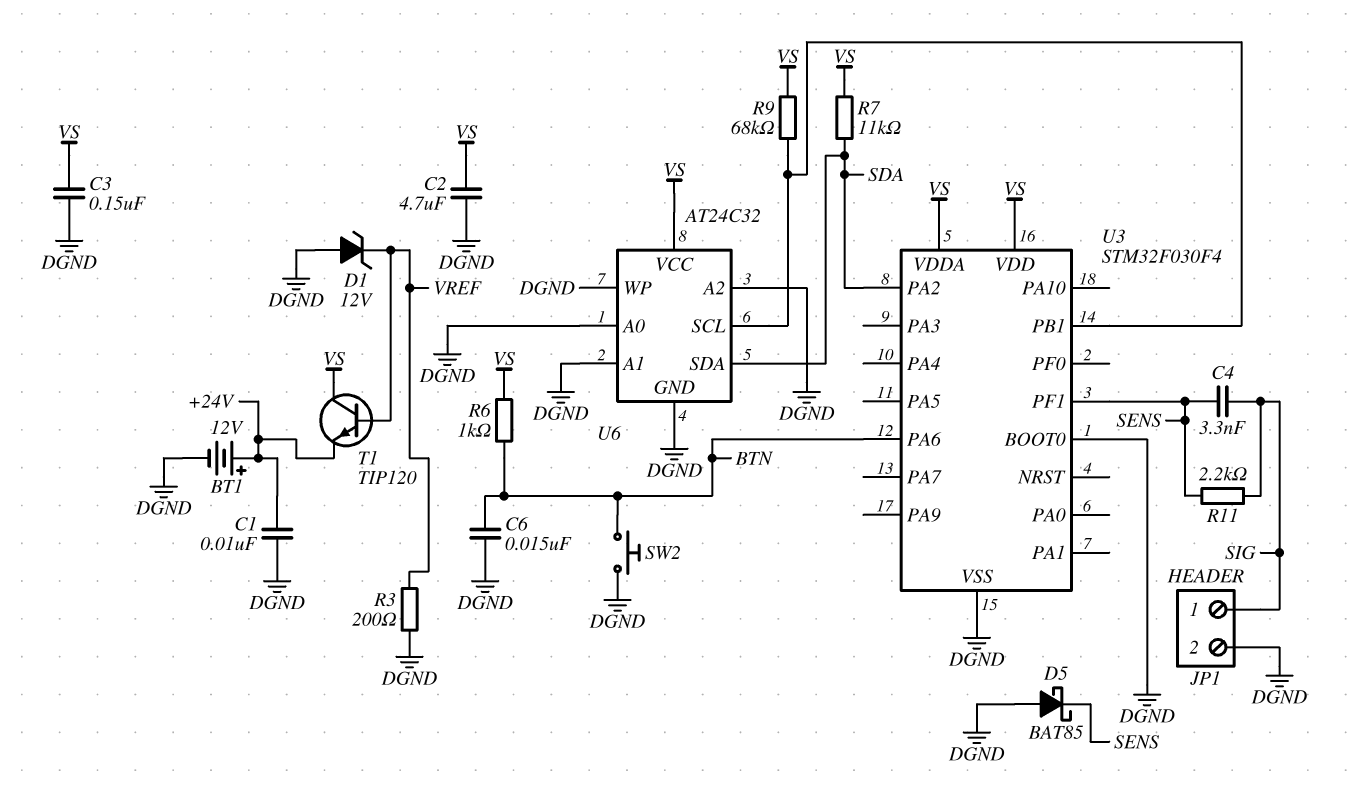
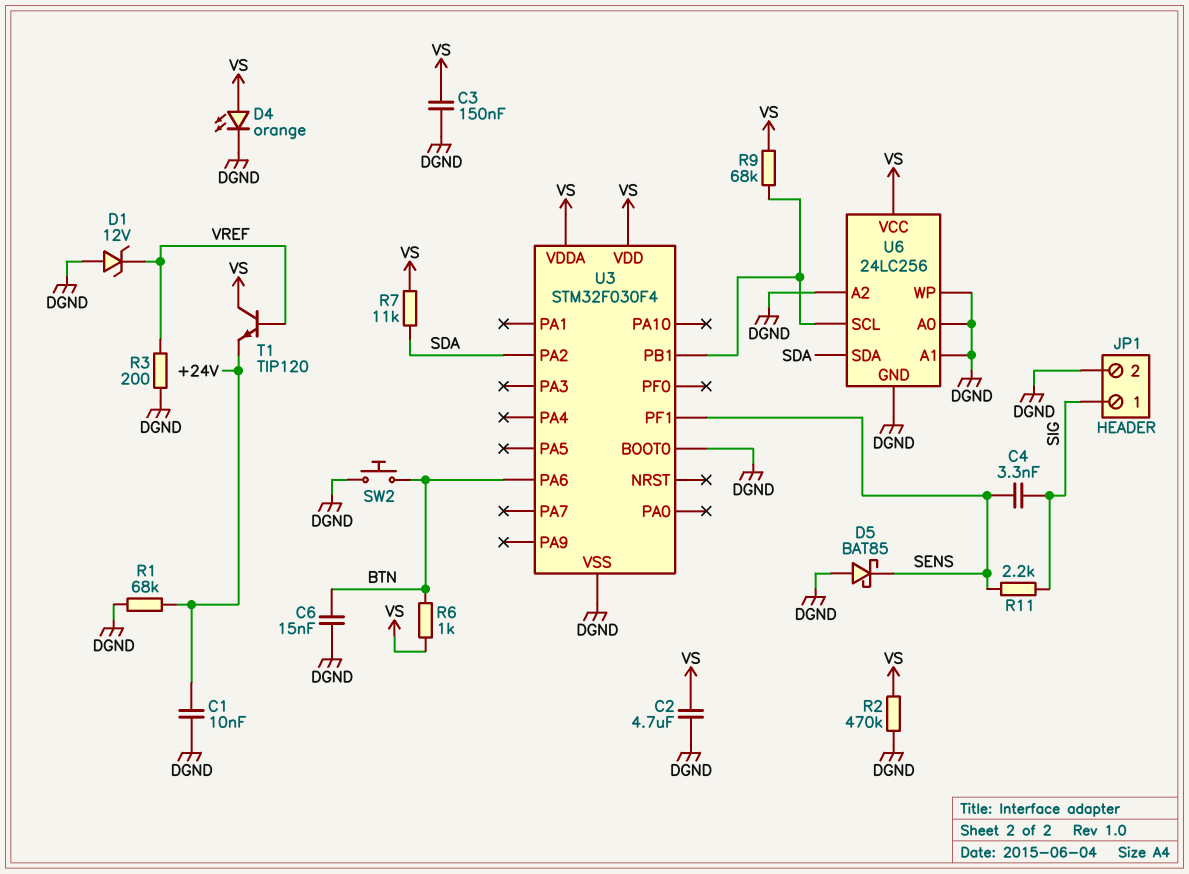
BT1: 12V (plus +24V, minus DGND) -> none
D4: none -> LED orange (A VS, K DGND)
R1: none -> 68k (+24V, DGND)
R2: none -> 470k (DGND, VS)
U6: AT24C32 -> 24LC256

